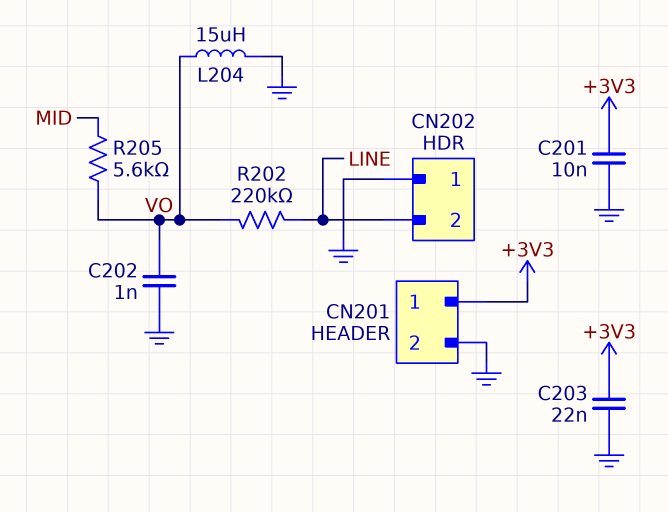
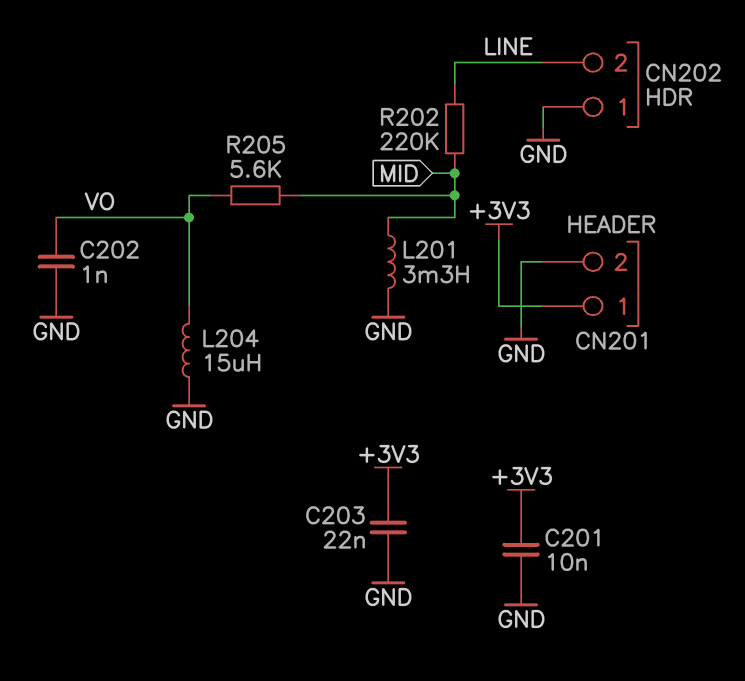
L201: none -> 3.3mH (GND, MID)
R202: 220k (LINE, VO) -> 220k (LINE, MID)

